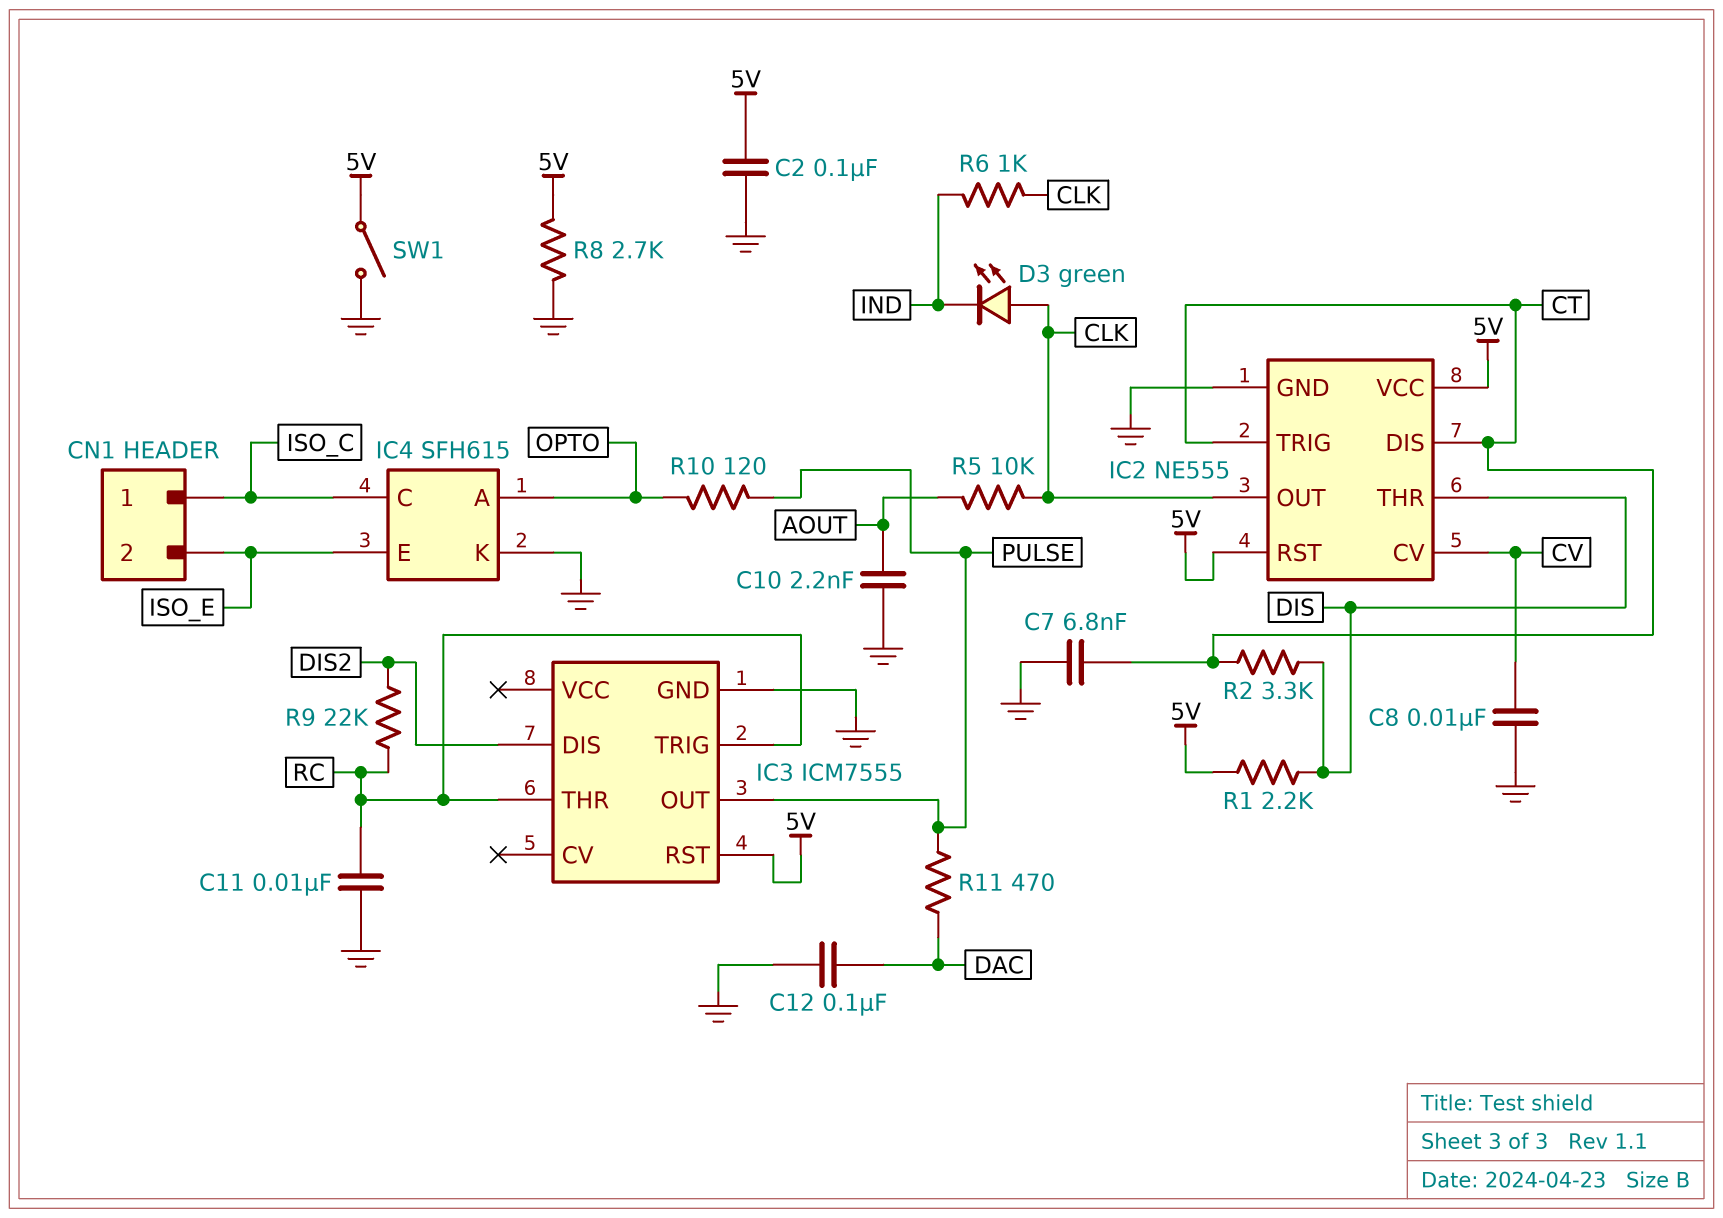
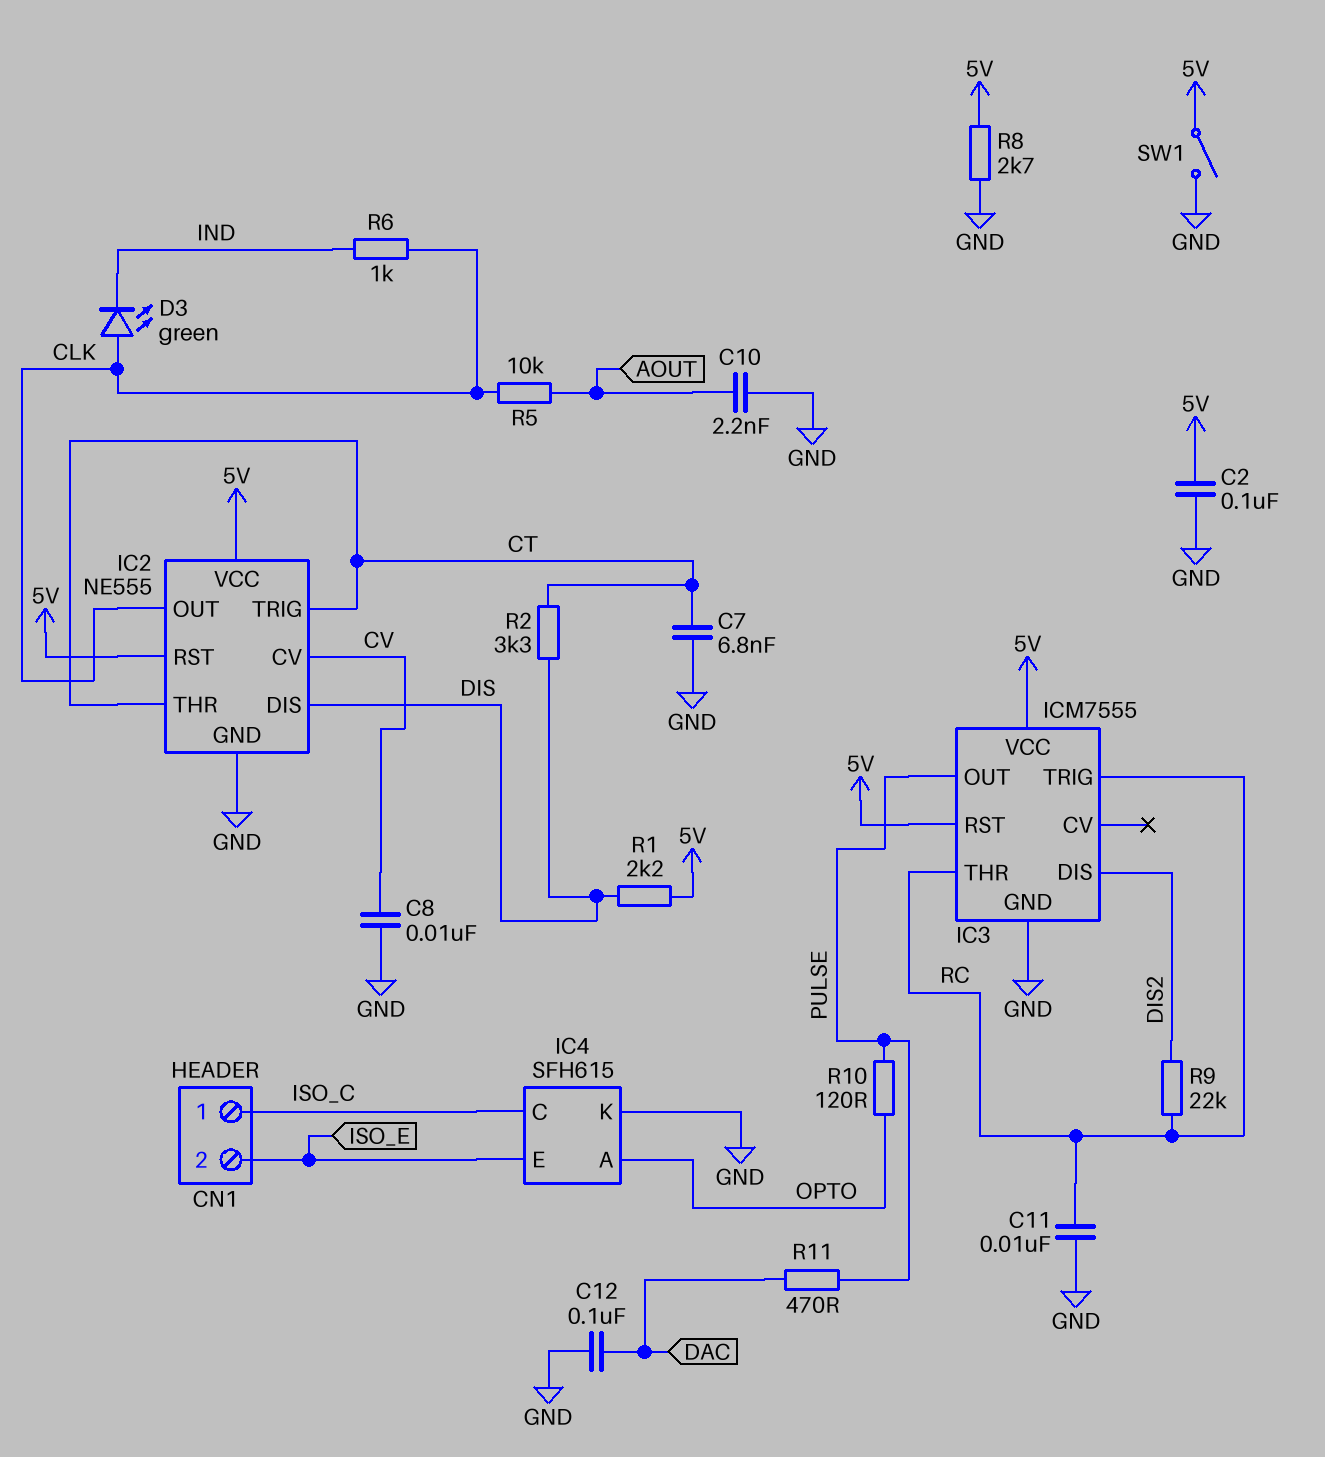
IC2 pin DIS: CT -> DIS
IC2 pin THR: DIS -> CT
IC3 pin VCC: none -> 5V

